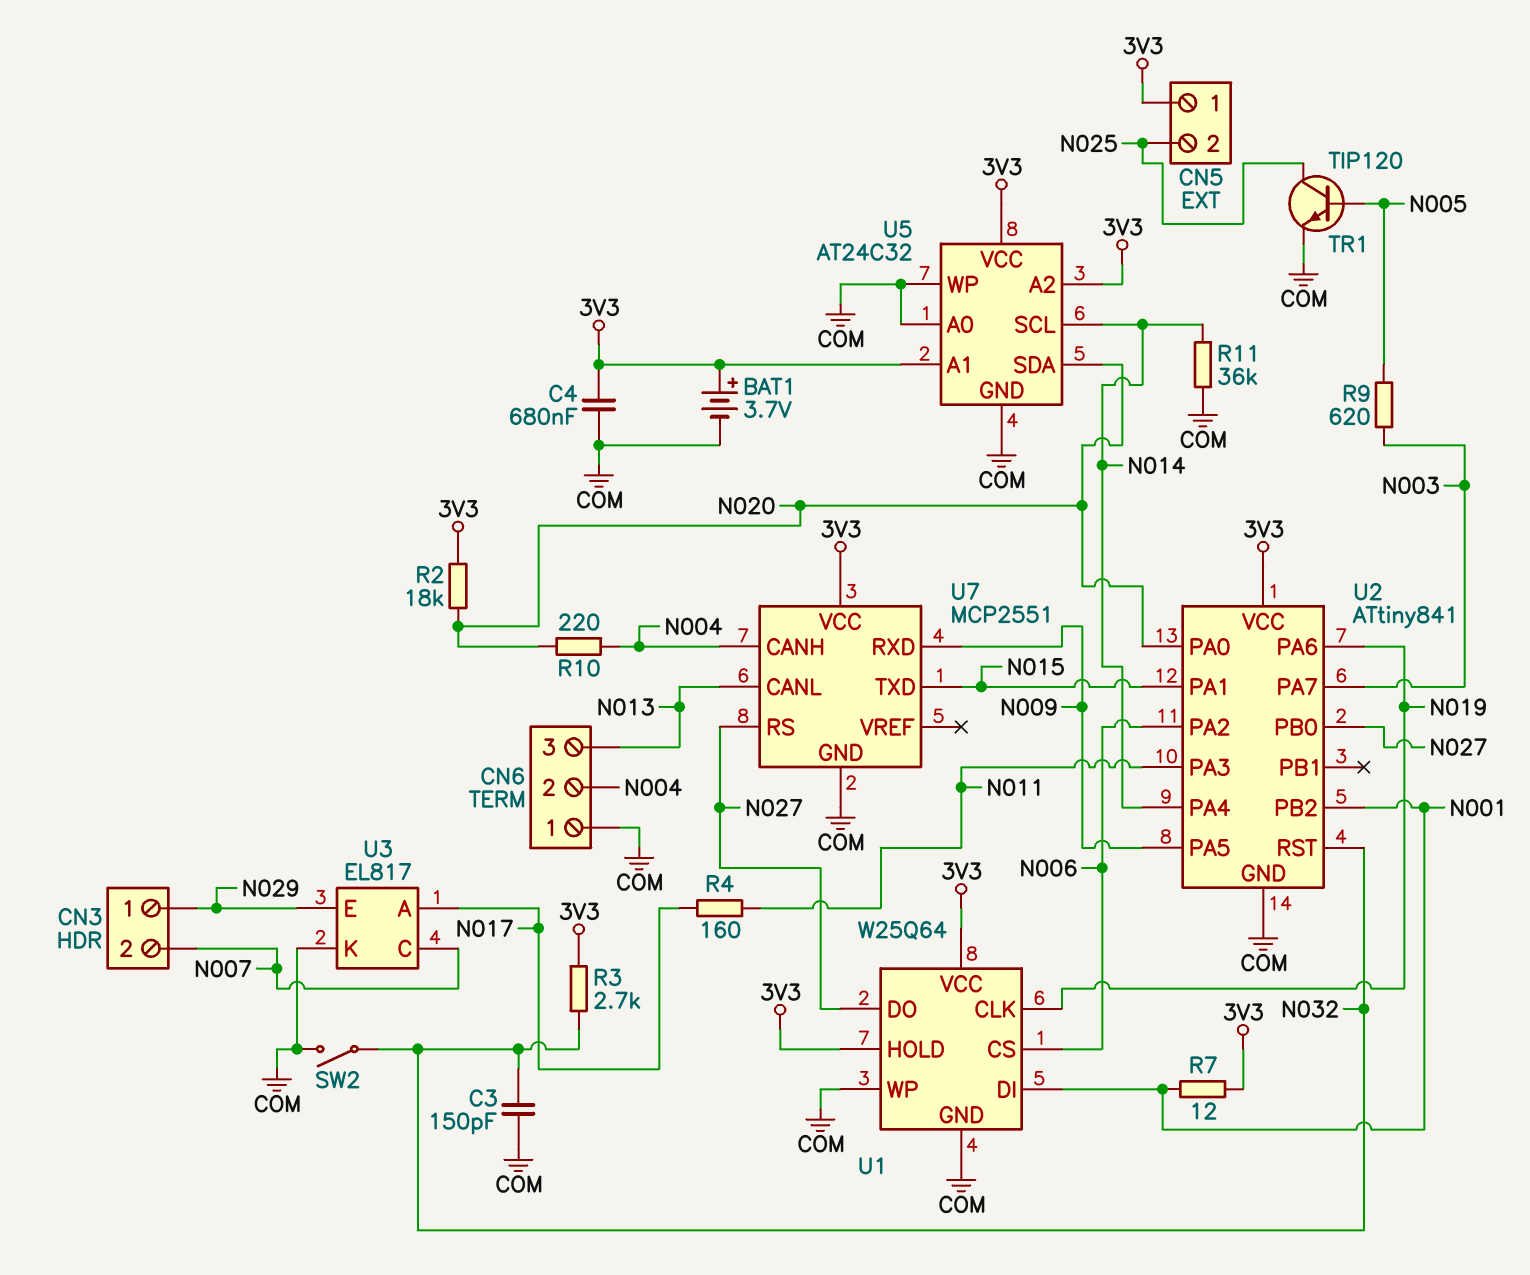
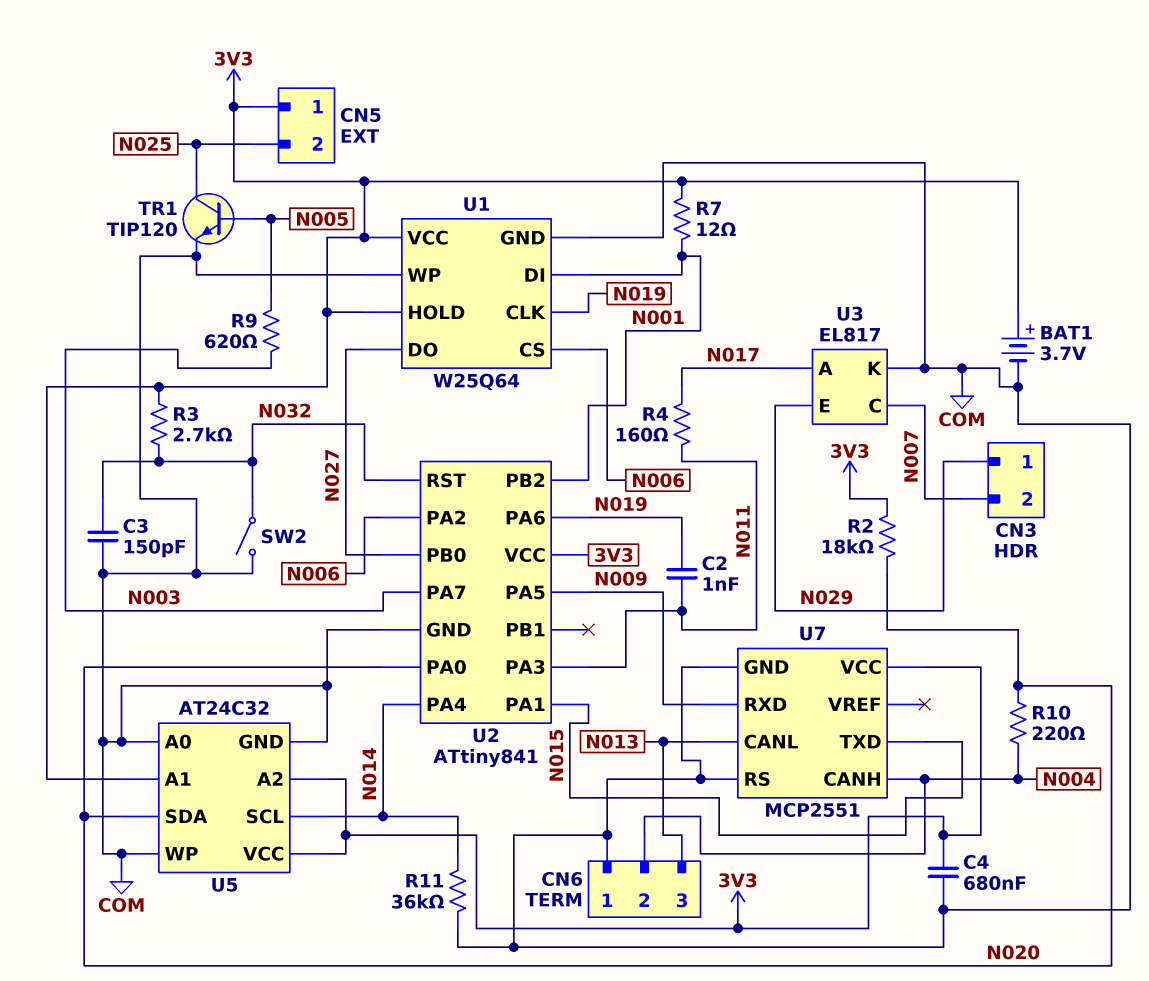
C2: none -> 1nF (N011, N019)
U7 pin RS: N027 -> COM

